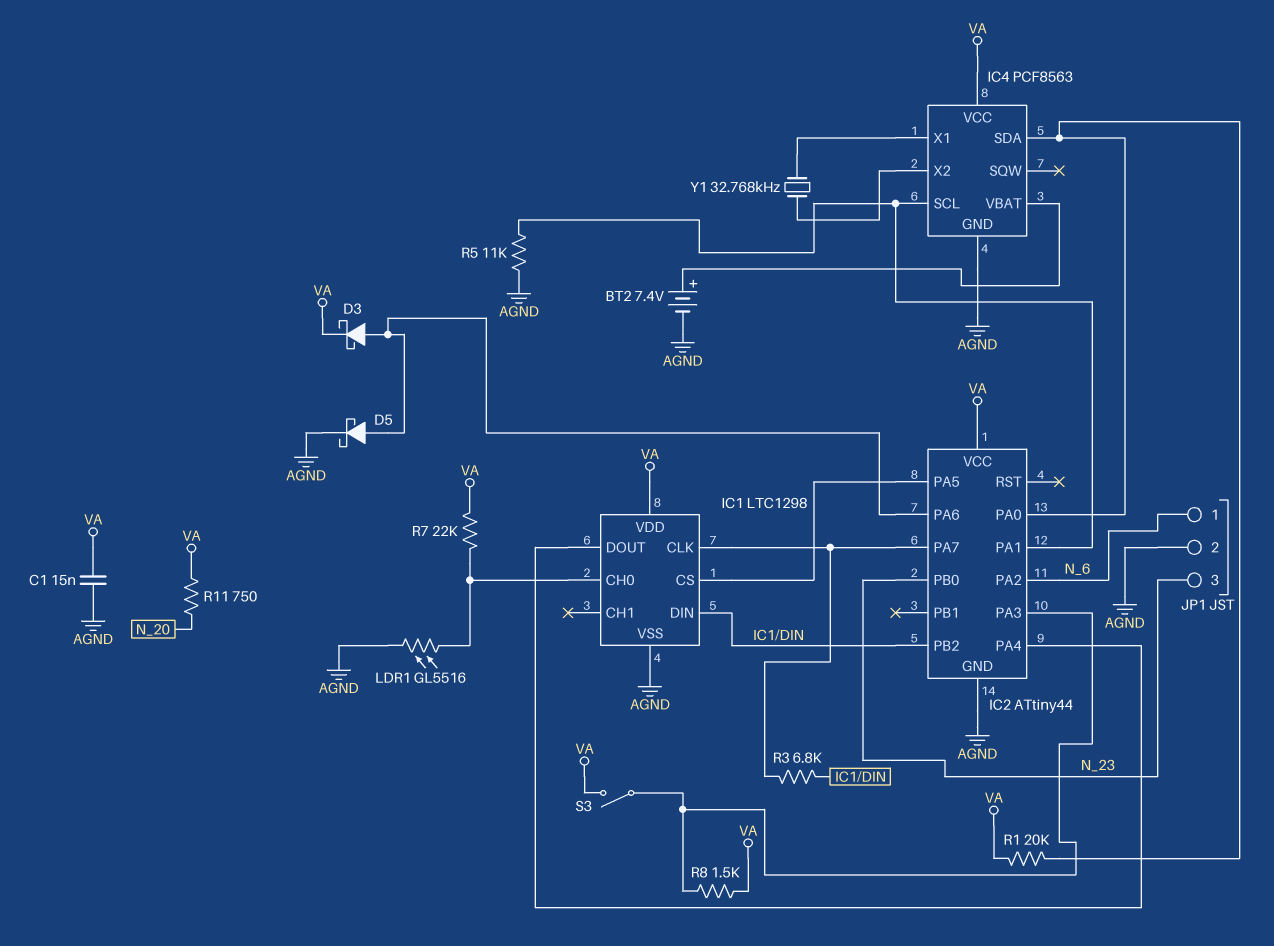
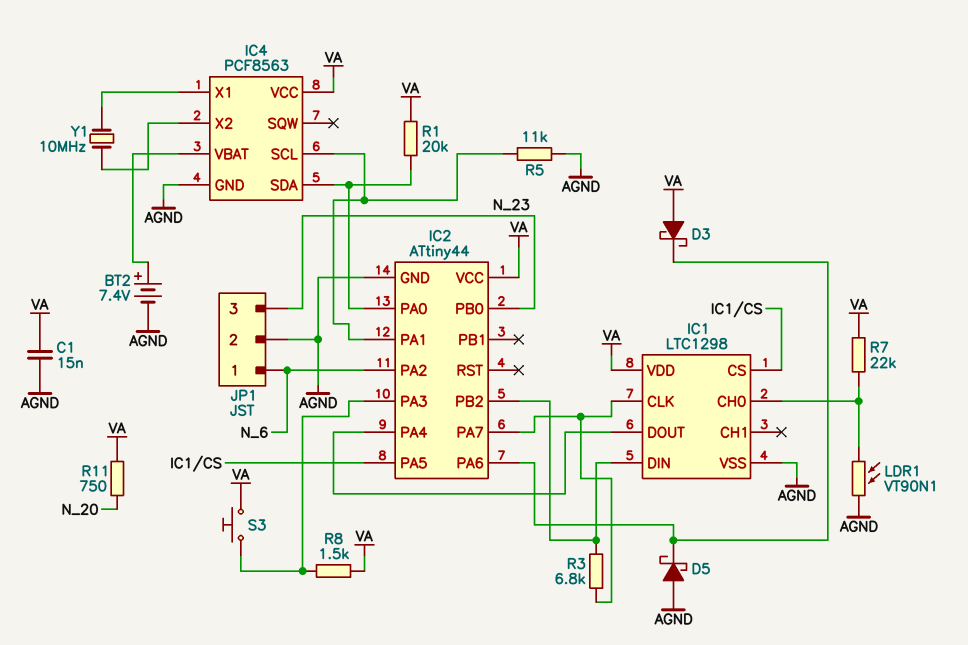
D3: schottky (A IC2/PA6, K VA) -> schottky (A VA, K IC2/PA6)
D5: schottky (A IC2/PA6, K AGND) -> schottky (A AGND, K IC2/PA6)
LDR1: GL5516 (AGND, IC1/CH0) -> VT90N1 (AGND, IC1/CH0)
S3: switch (IC2/PA3, VA) -> button (IC2/PA3, VA)
Y1: 32.768kHz (IC4/X1, IC4/X2) -> 10MHz (IC4/X1, IC4/X2)

